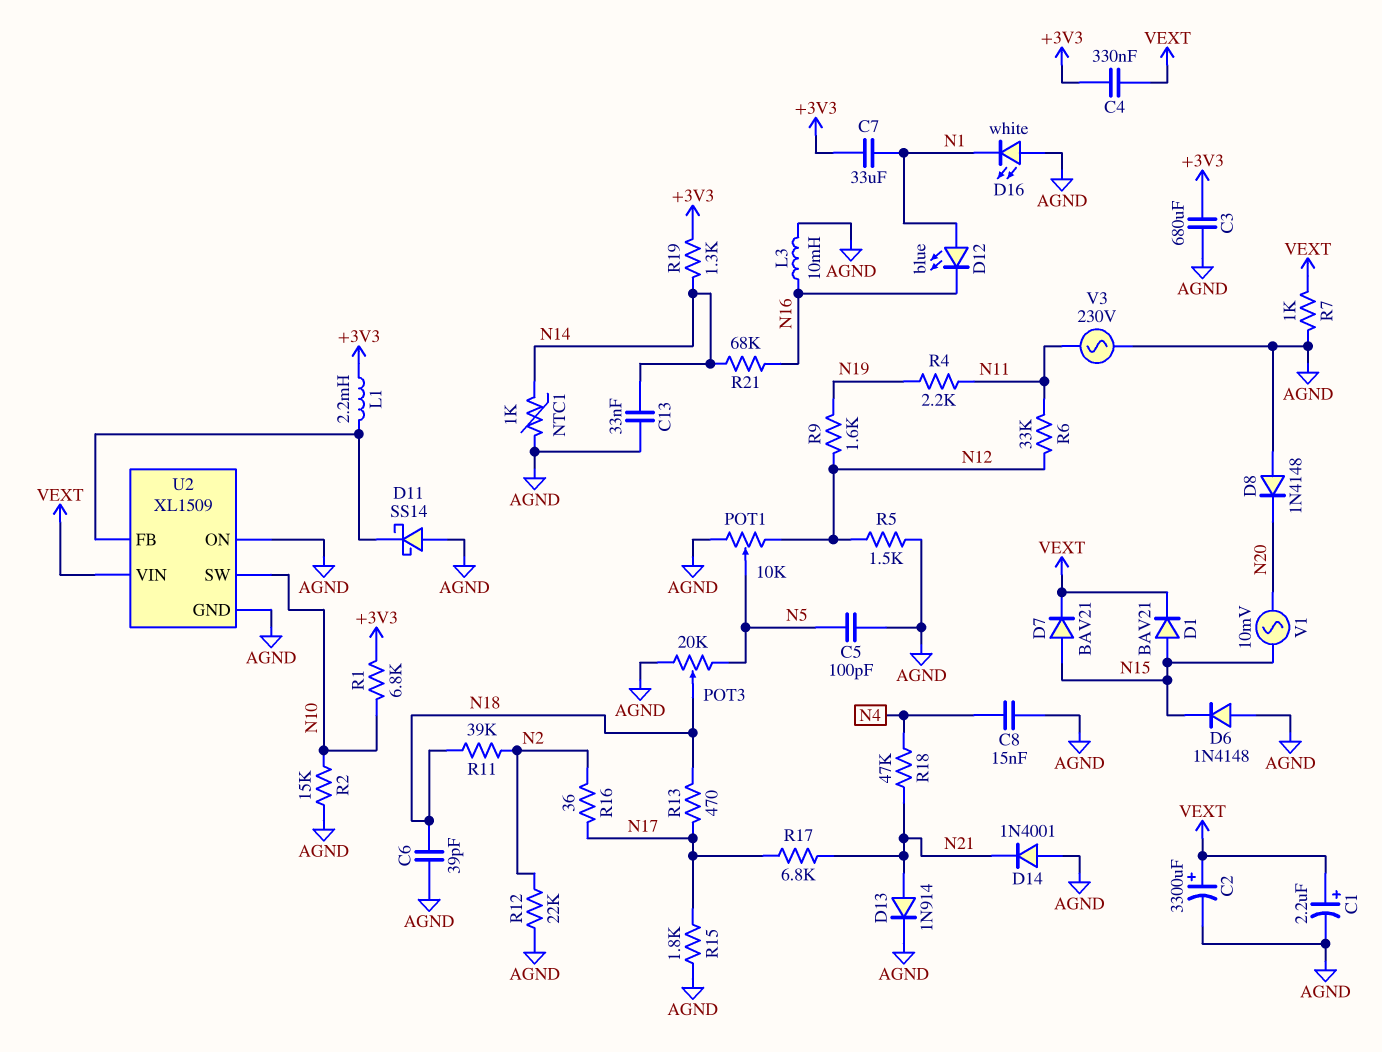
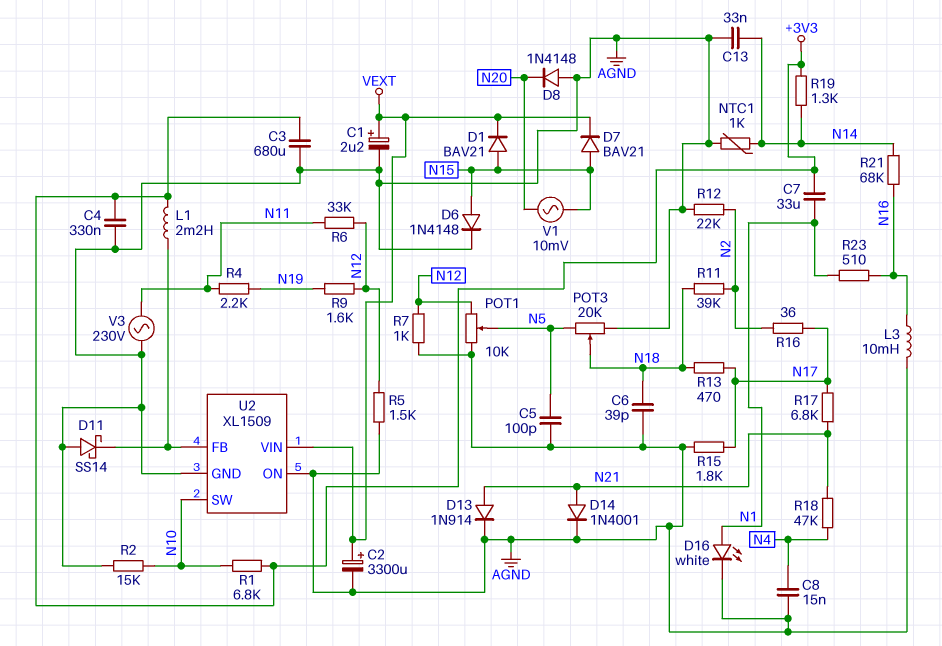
C4: 330nF (+3V3, VEXT) -> 330nF (+3V3, AGND)
D6: diode 1N4148 (A AGND, K N15) -> diode 1N4148 (A N15, K AGND)
D12: LED blue (A N1, K N16) -> none
D14: diode 1N4001 (A AGND, K N21) -> diode 1N4001 (A N21, K AGND)
D16: LED white (A AGND, K N1) -> LED white (A N1, K AGND)
R7: 1k (AGND, VEXT) -> 1k (AGND, N12)
R23: none -> 510 (N1, N16)

